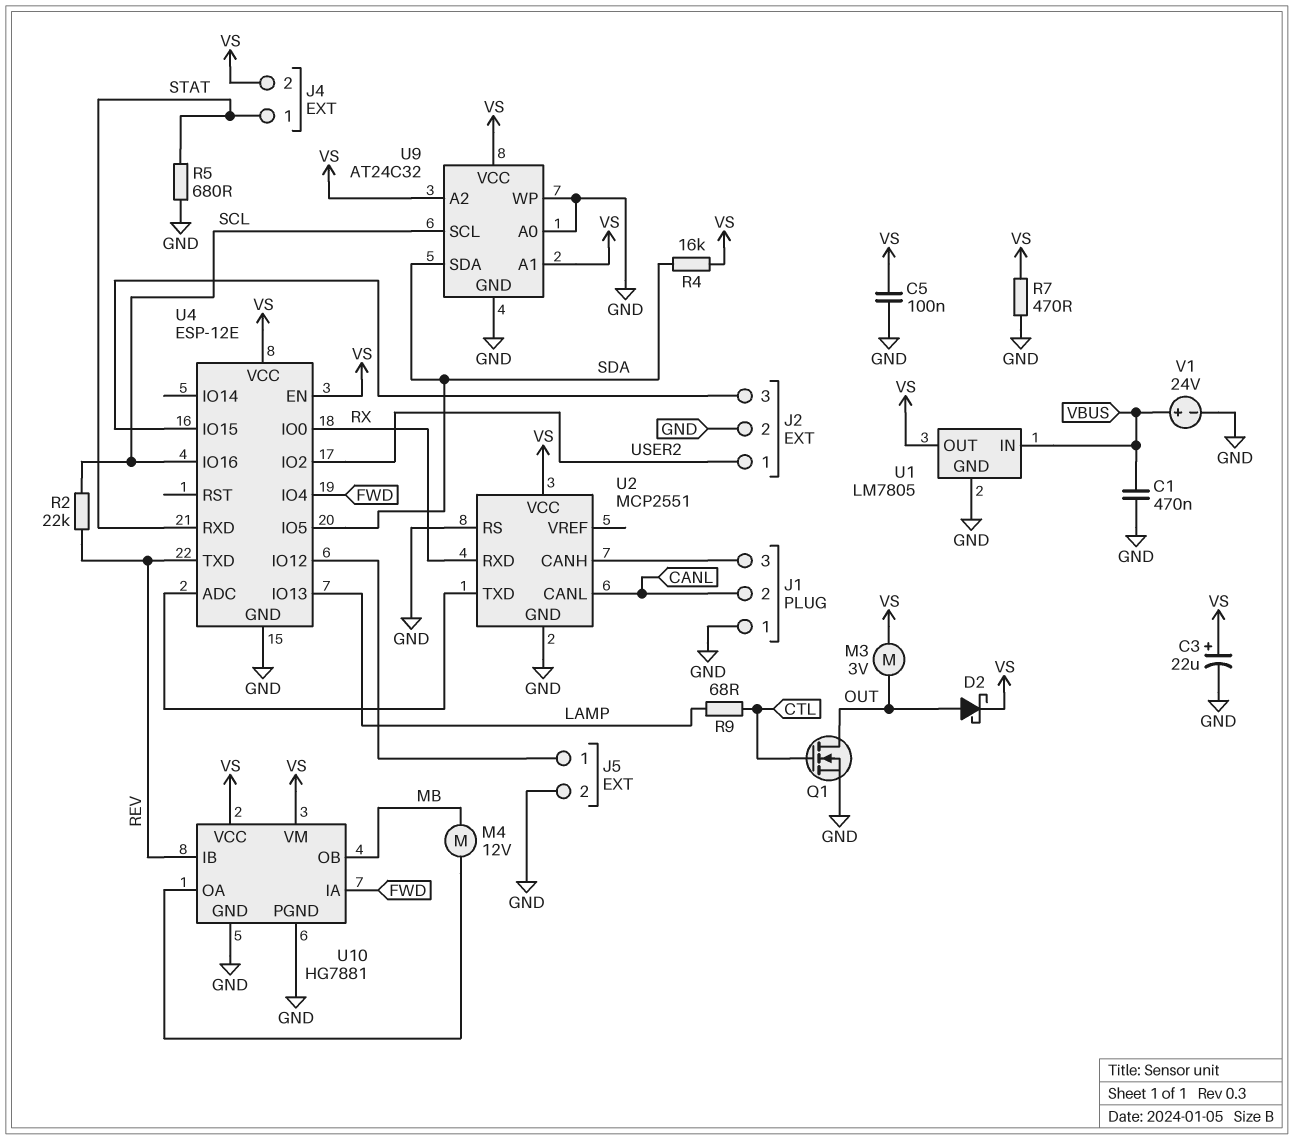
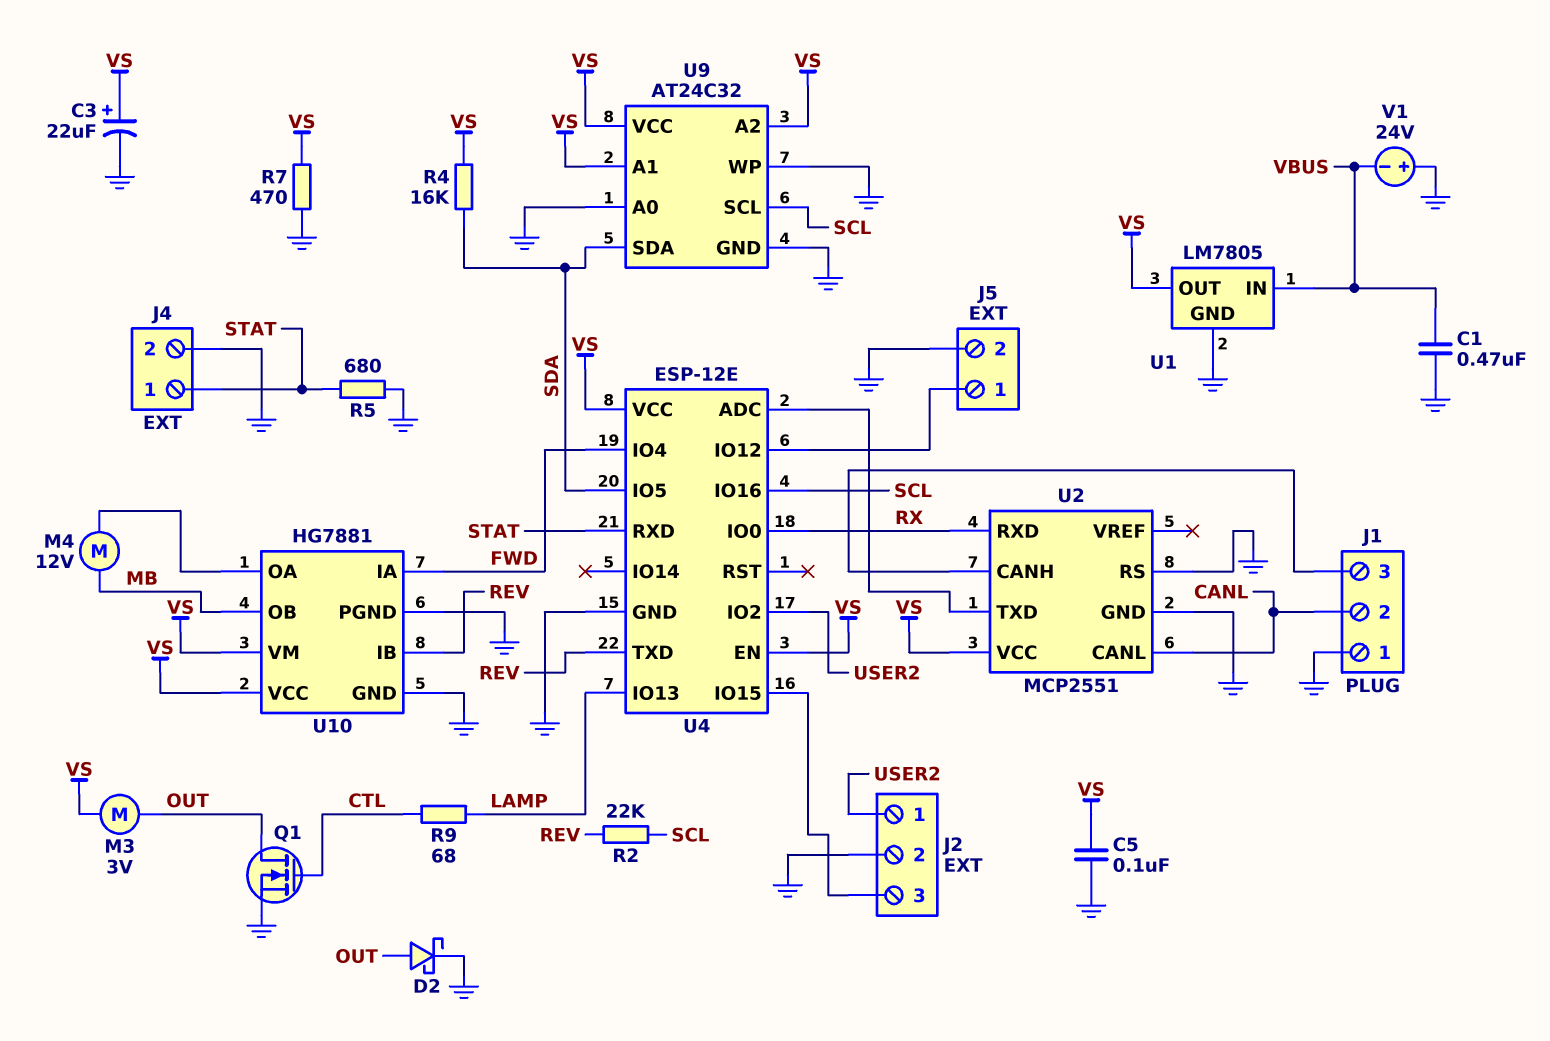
D2: schottky (A OUT, K VS) -> schottky (A OUT, K GND)
J4 pin 2: VS -> GND
V1: 24V (plus VBUS, minus GND) -> 24V (plus GND, minus VBUS)

